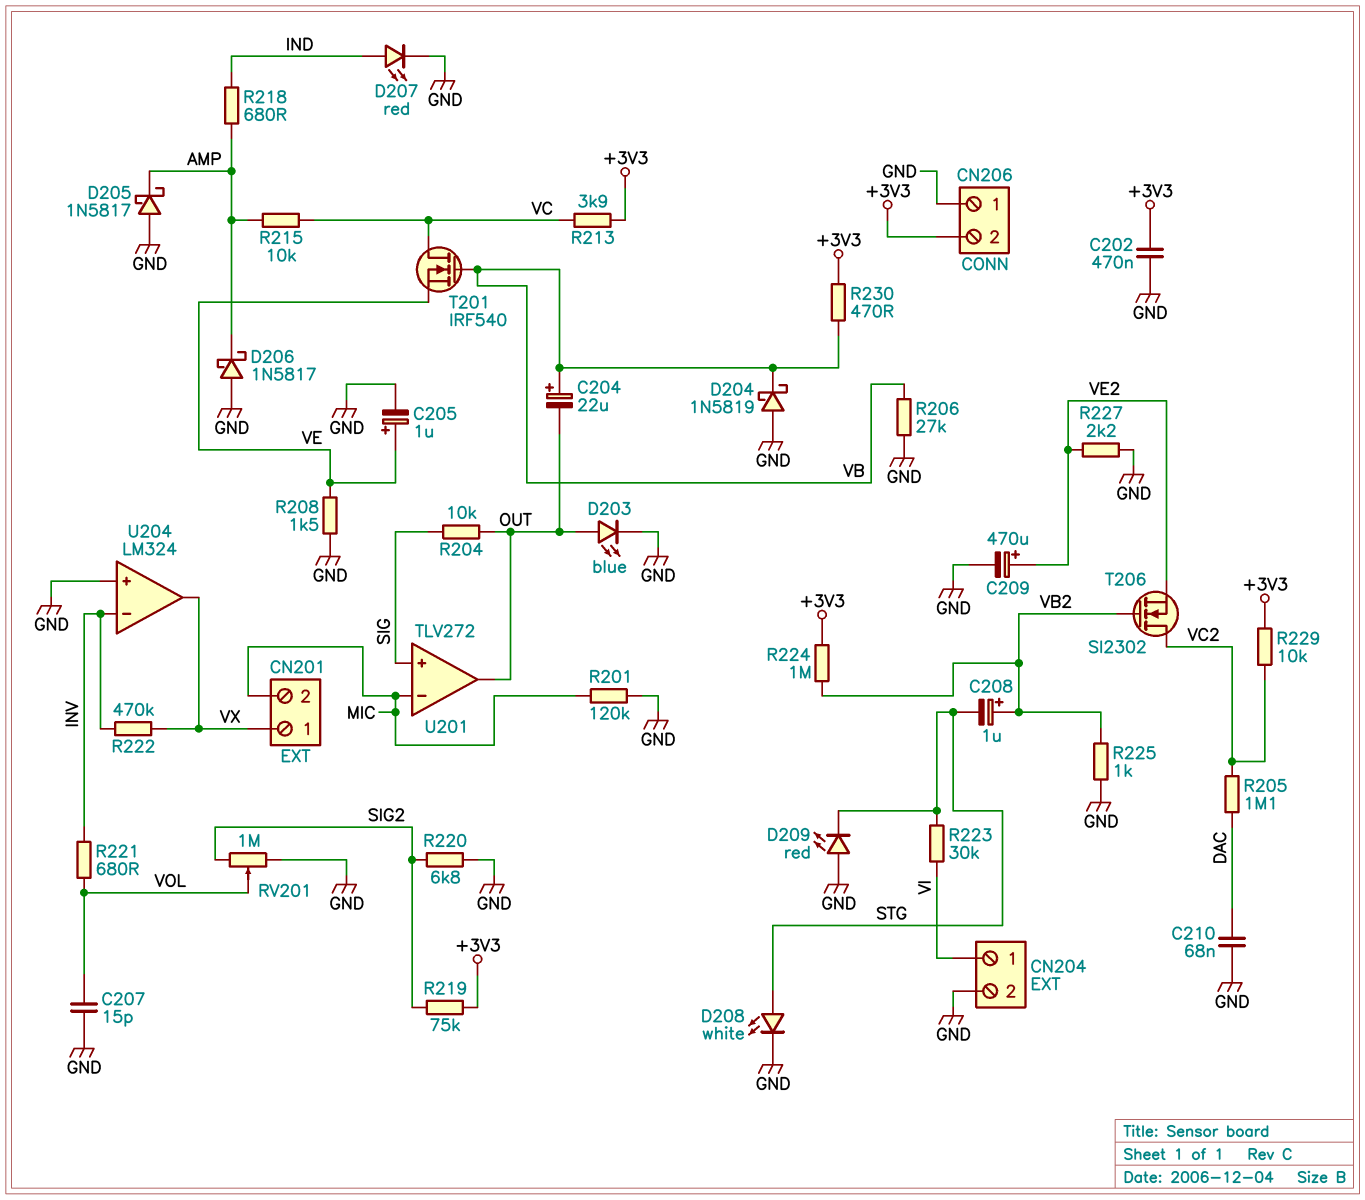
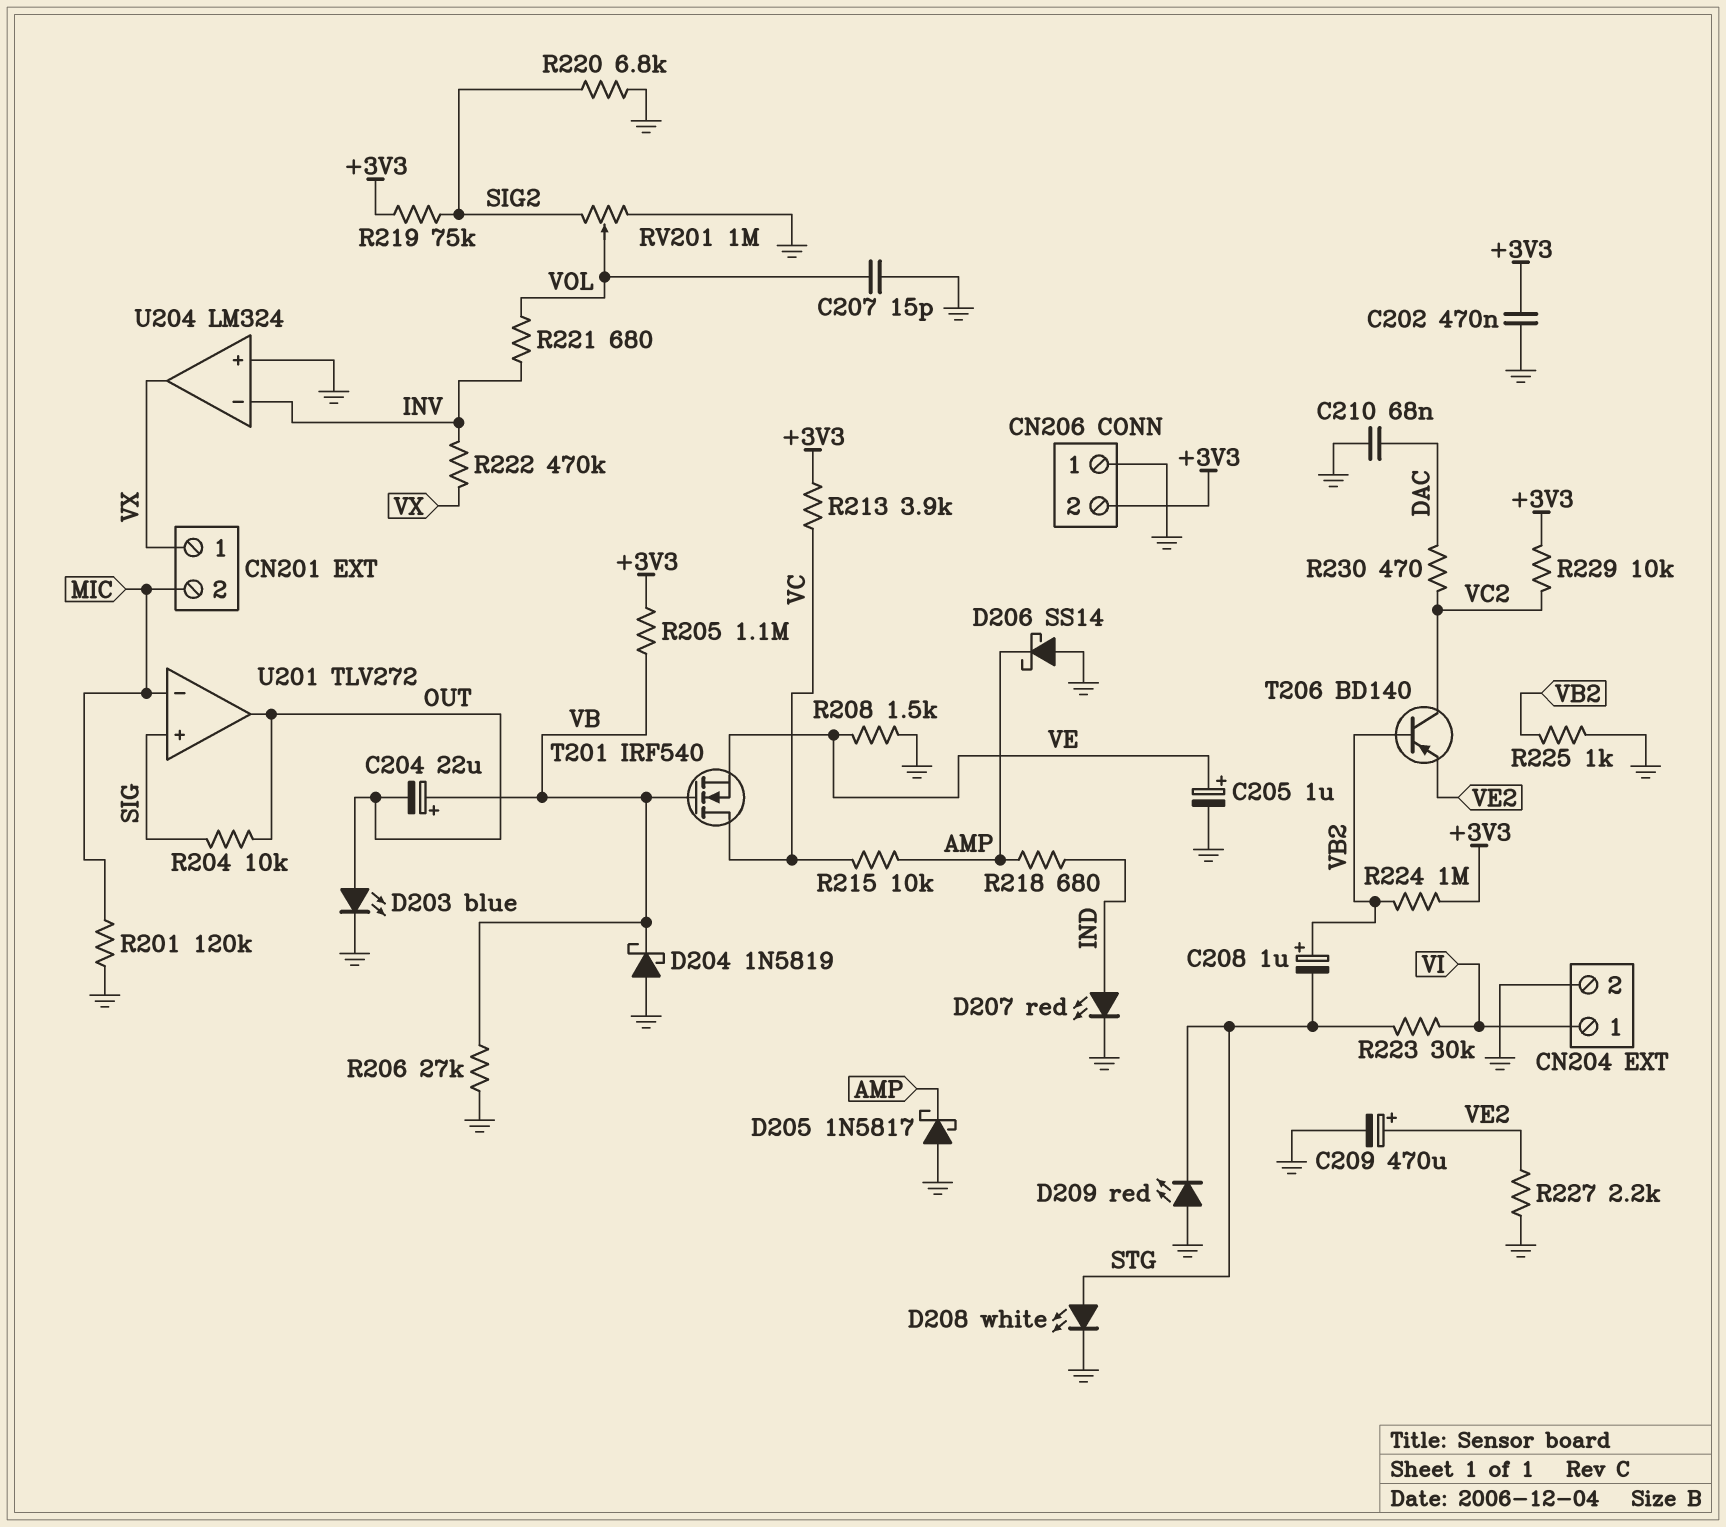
D206: schottky 1N5817 (A GND, K AMP) -> schottky SS14 (A GND, K AMP)
R205: 1.1M (DAC, VC2) -> 1.1M (+3V3, VB)
R230: 470 (+3V3, VB) -> 470 (DAC, VC2)
T206: NMOS SI2302 (G VB2, D VC2, S VE2) -> PNP BD140 (B VB2, C VC2, E VE2)

